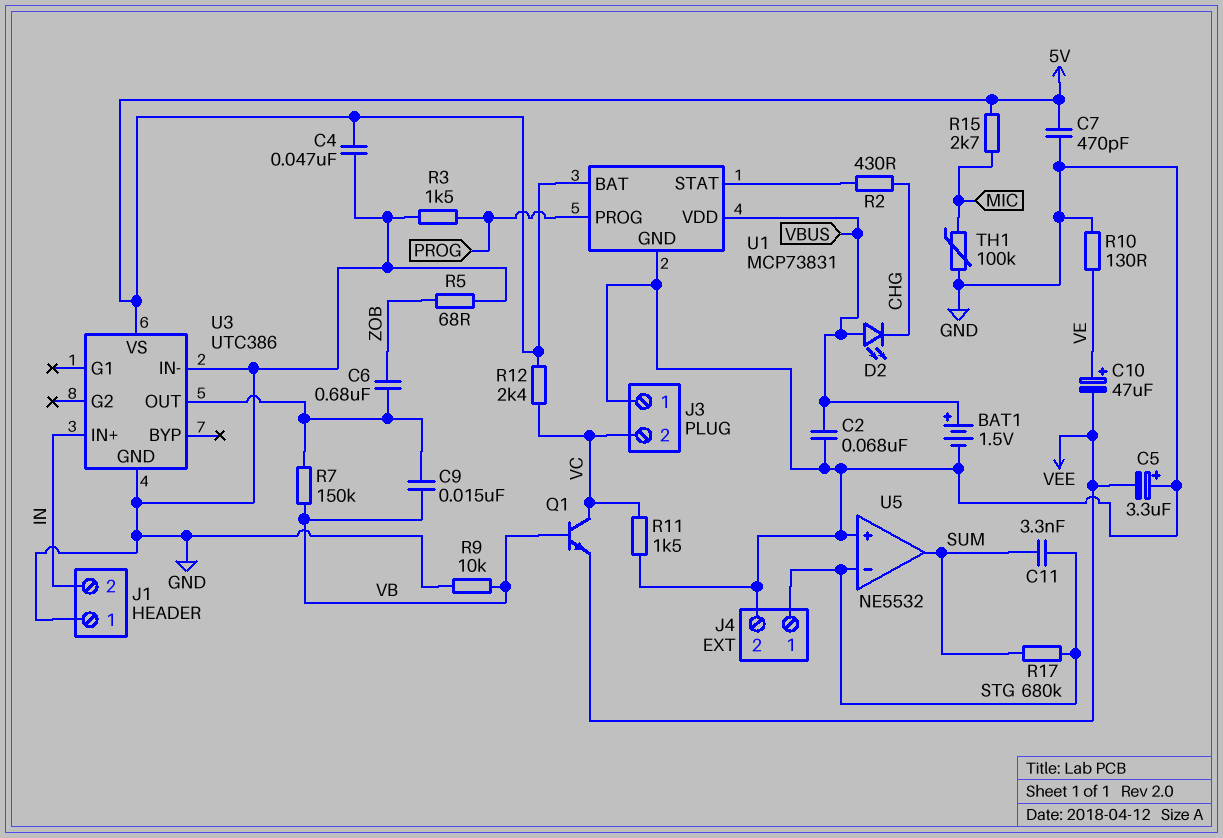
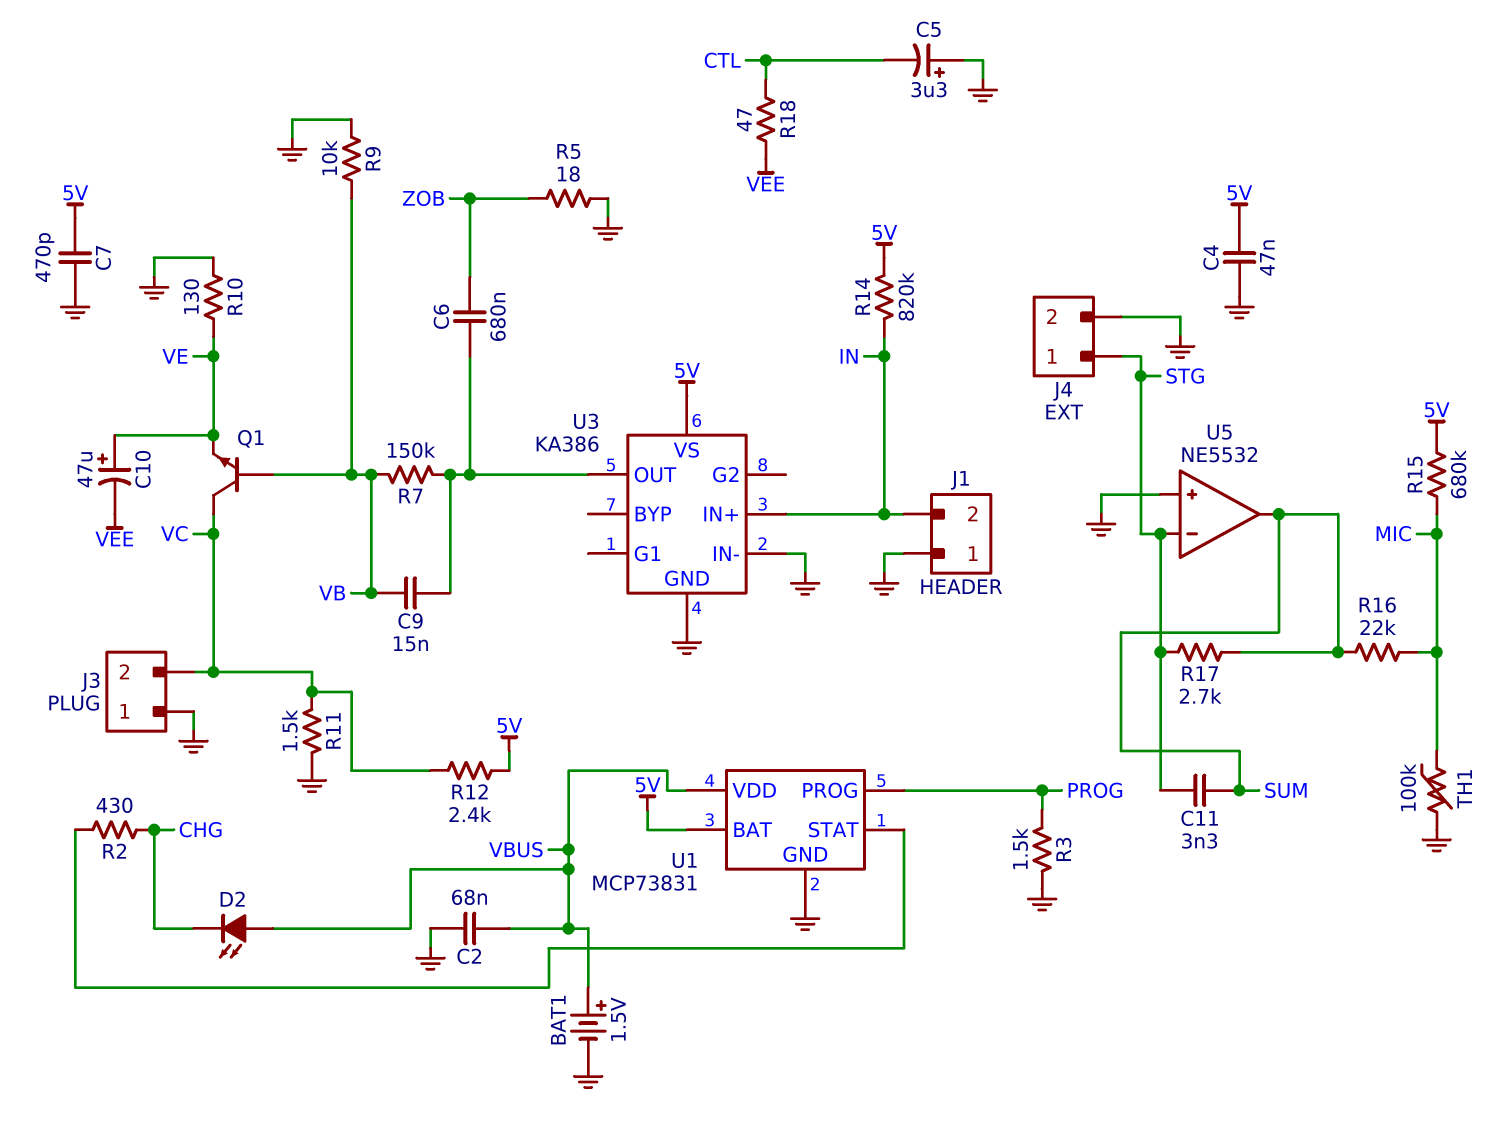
C5: 3.3uF (plus GND, minus VEE) -> 3.3uF (plus GND, minus CTL)
Q1: NPN (B VB, C VC, E VEE) -> NPN (B VB, C VC, E VE)
R5: 68 (GND, ZOB) -> 18 (GND, ZOB)
R14: none -> 820k (5V, IN)
R15: 2.7k (5V, MIC) -> 680k (5V, MIC)
R16: none -> 22k (MIC, SUM)
R17: 680k (STG, SUM) -> 2.7k (STG, SUM)
R18: none -> 47 (CTL, VEE)
U3: UTC386 -> KA386

